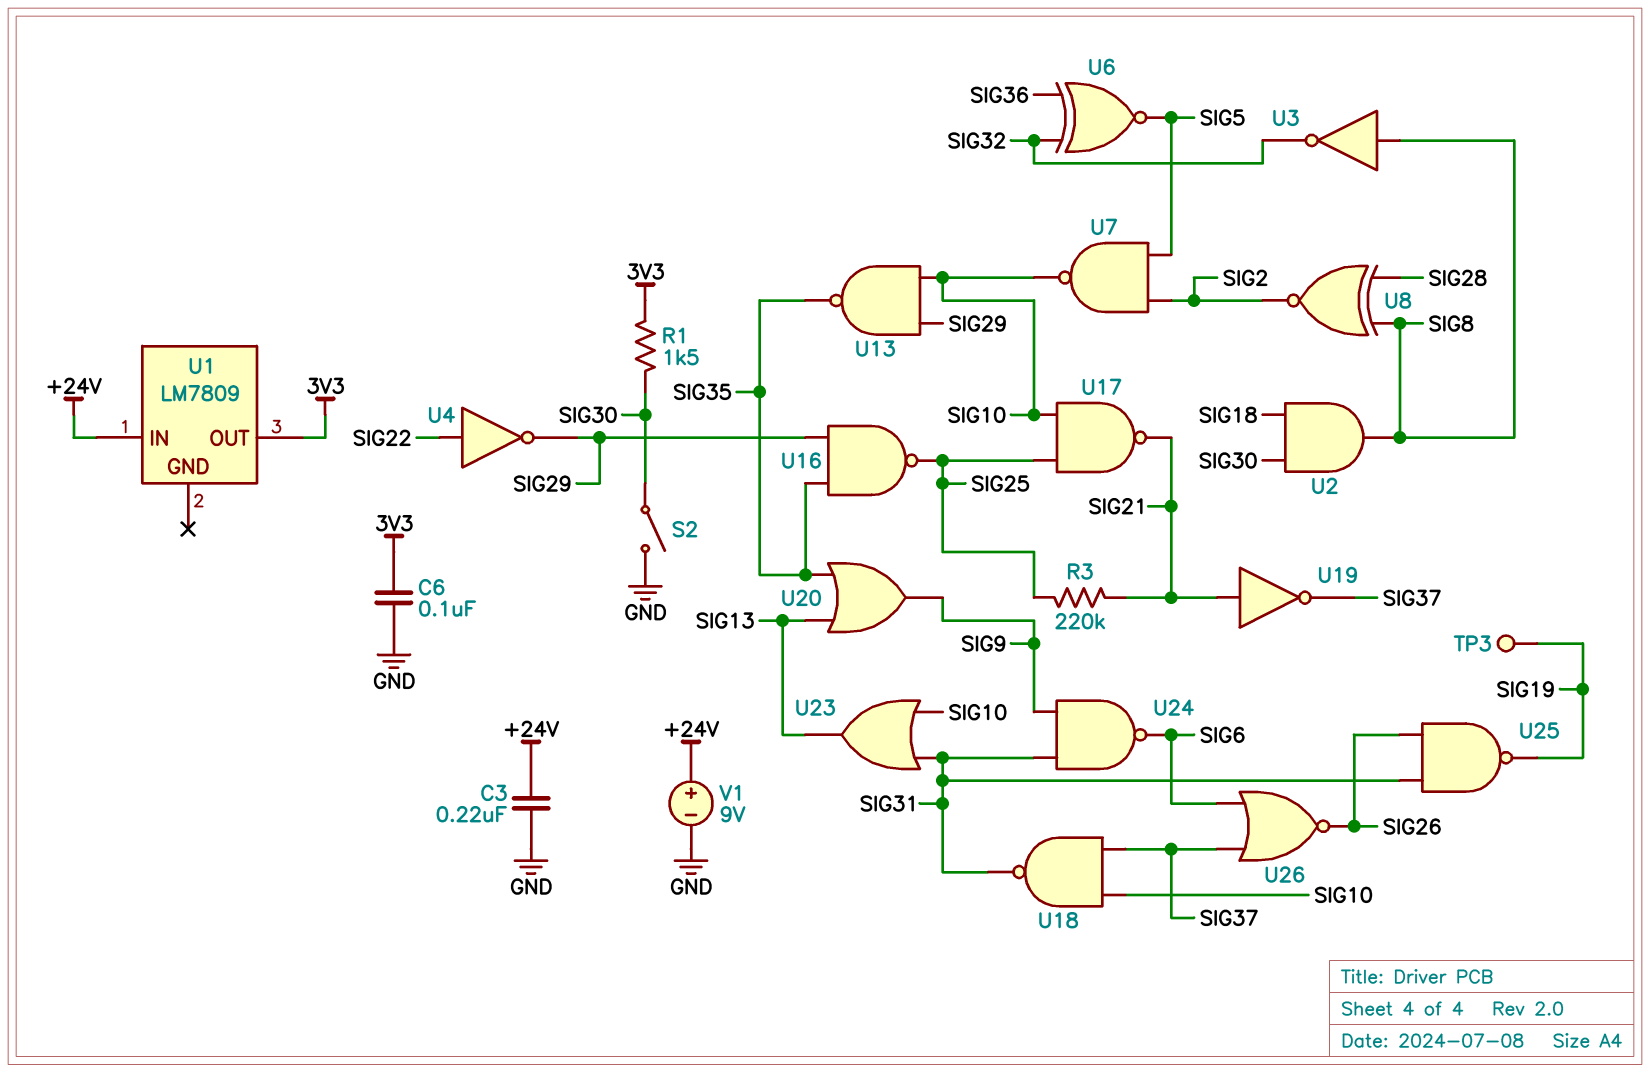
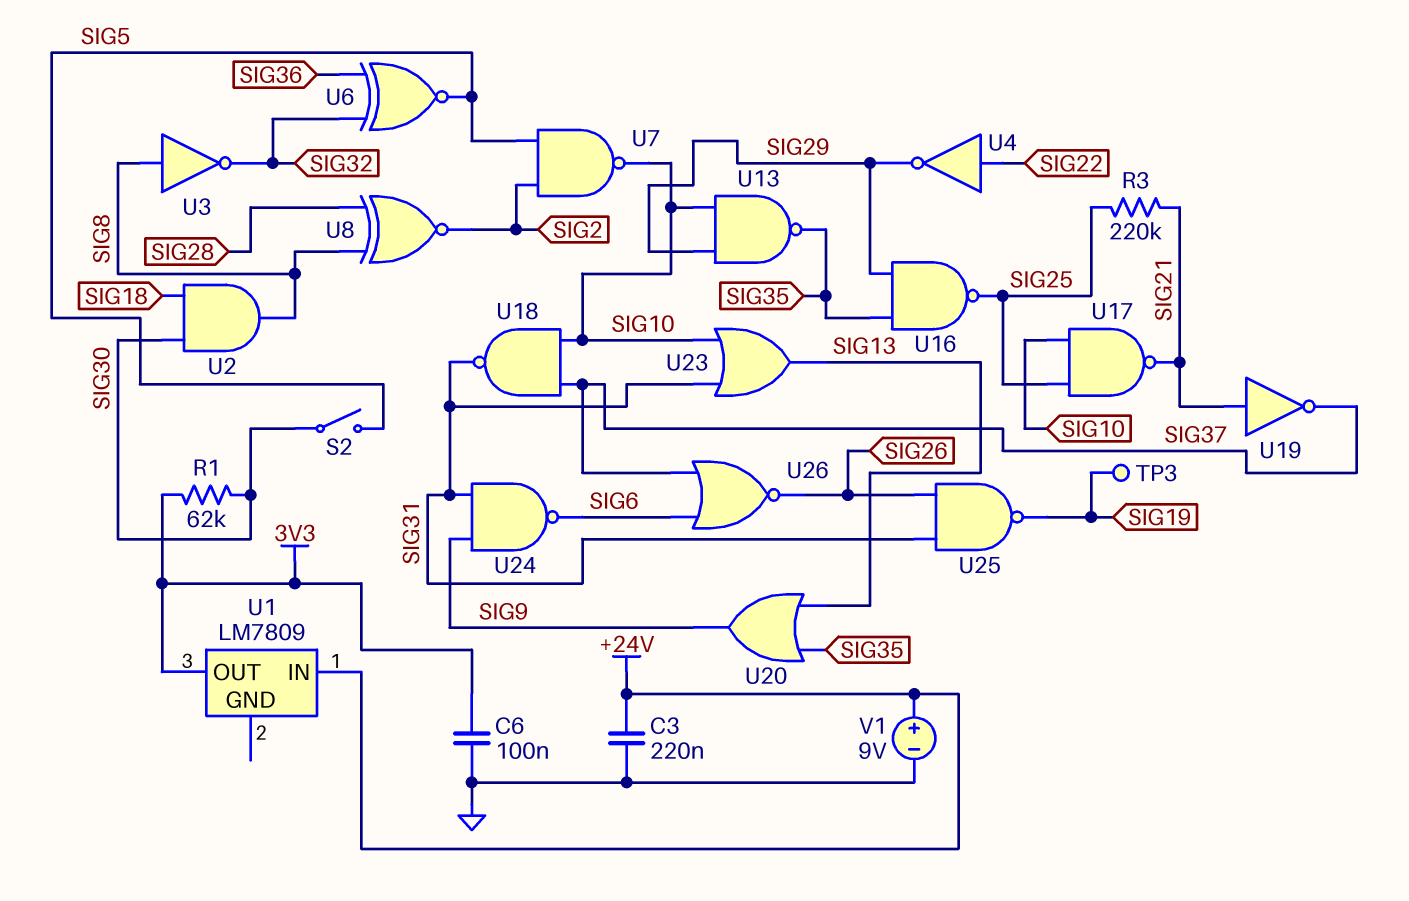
R1: 1.5k (3V3, SIG30) -> 62k (3V3, SIG30)
S2: switch (GND, SIG30) -> switch (SIG5, SIG30)

